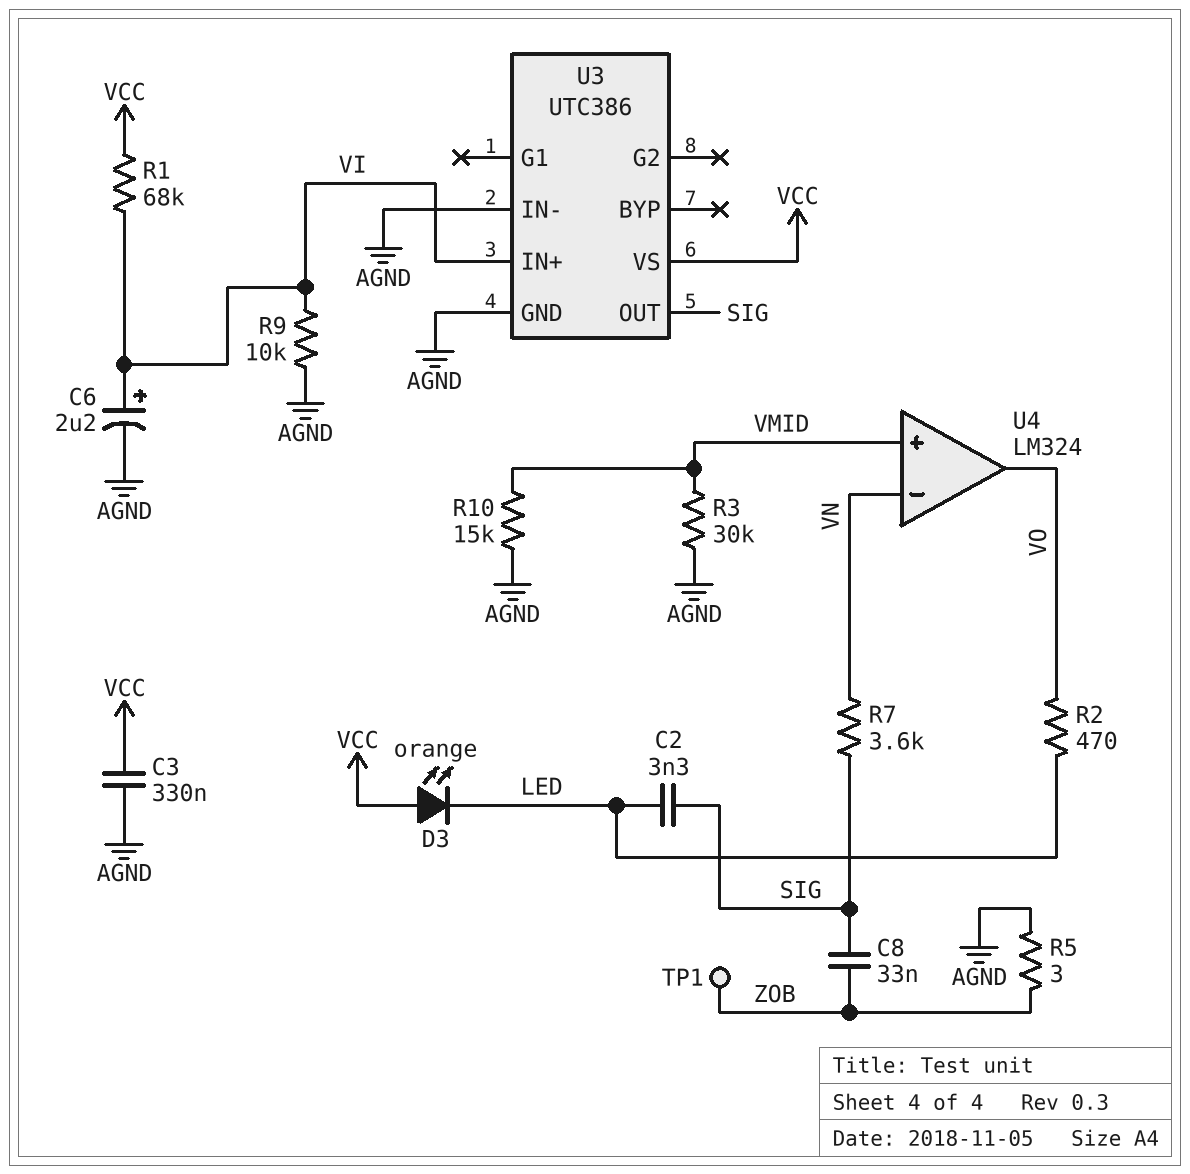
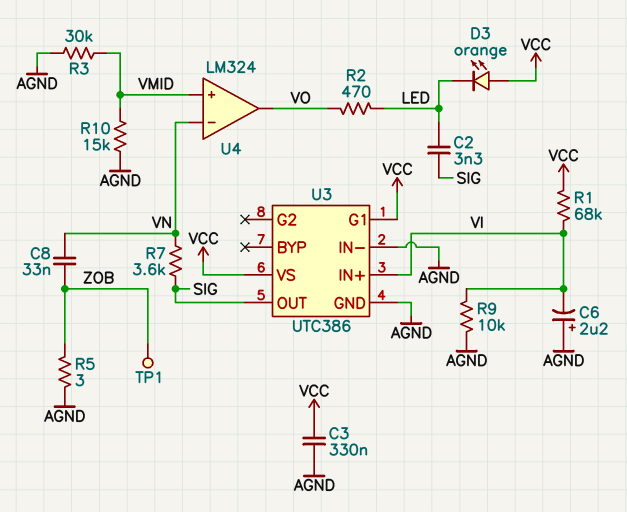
C6: 2.2uF (plus VI, minus AGND) -> 2.2uF (plus AGND, minus VI)
C8: 33nF (SIG, ZOB) -> 33nF (VN, ZOB)
U3 pin G1: none -> VCC

